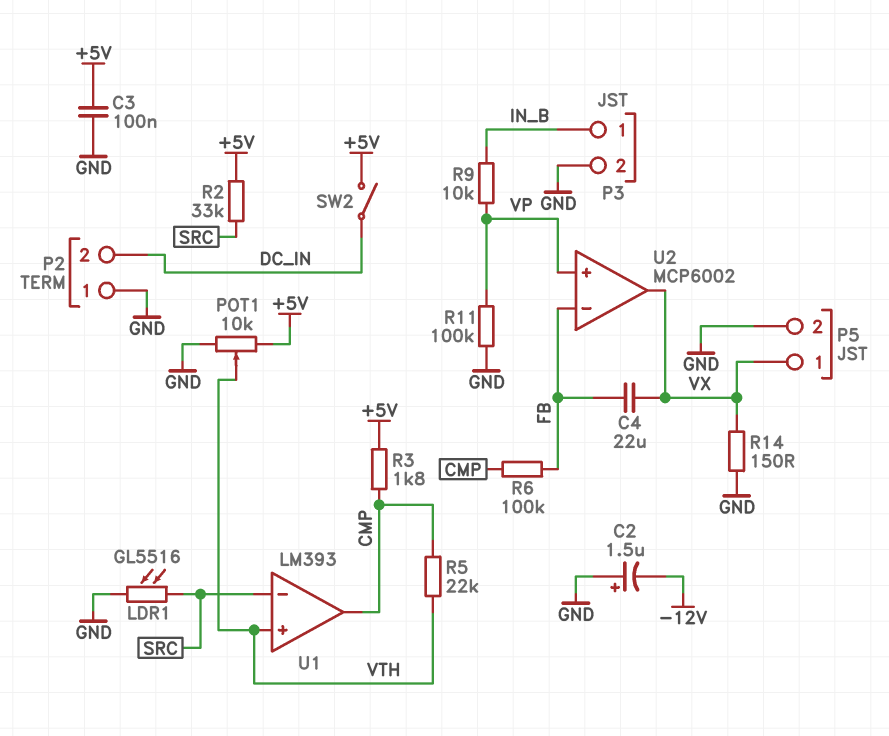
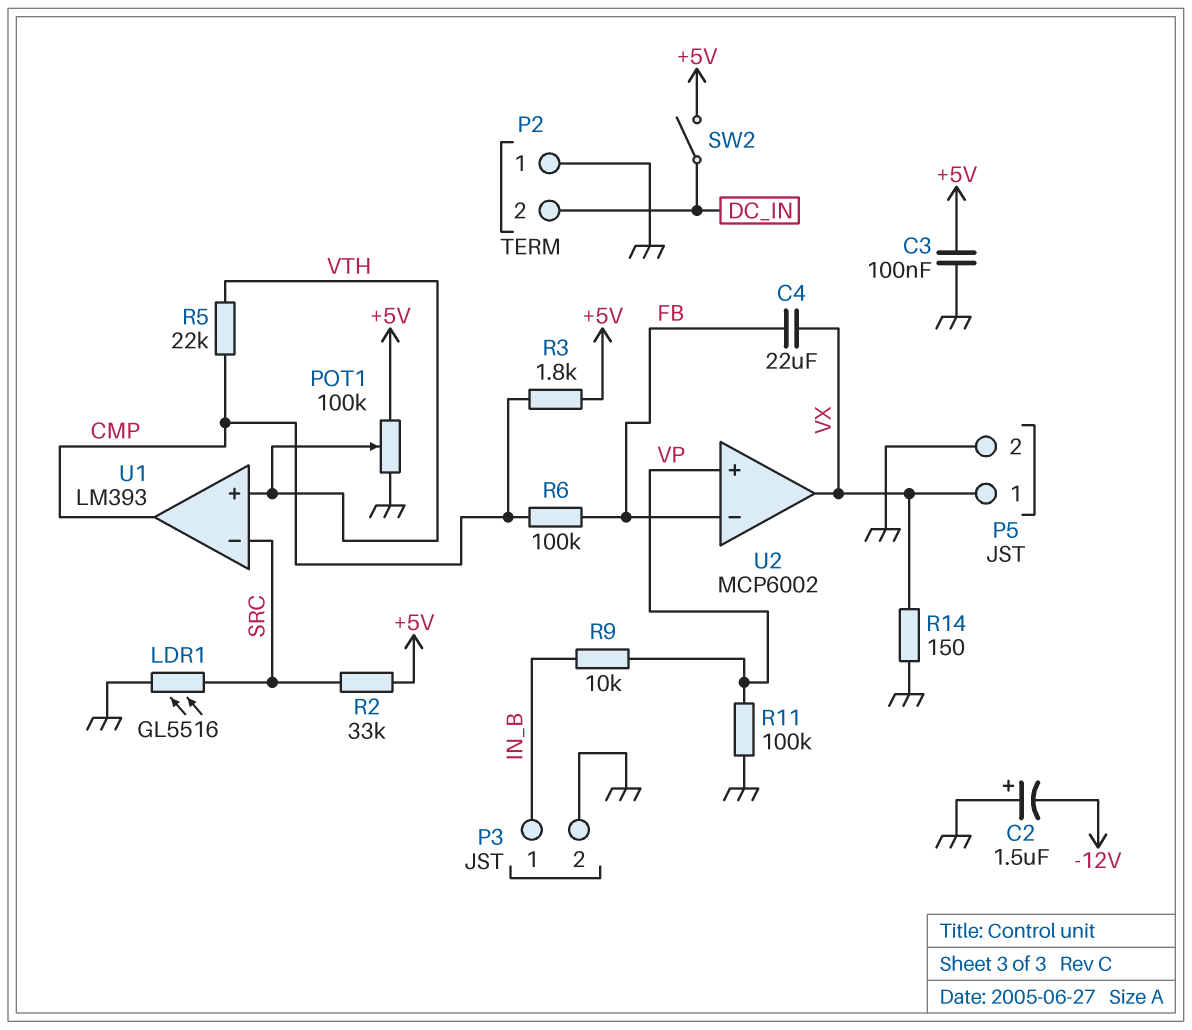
POT1: 10k (+5V, GND, wiper VTH) -> 100k (+5V, GND, wiper VTH)

